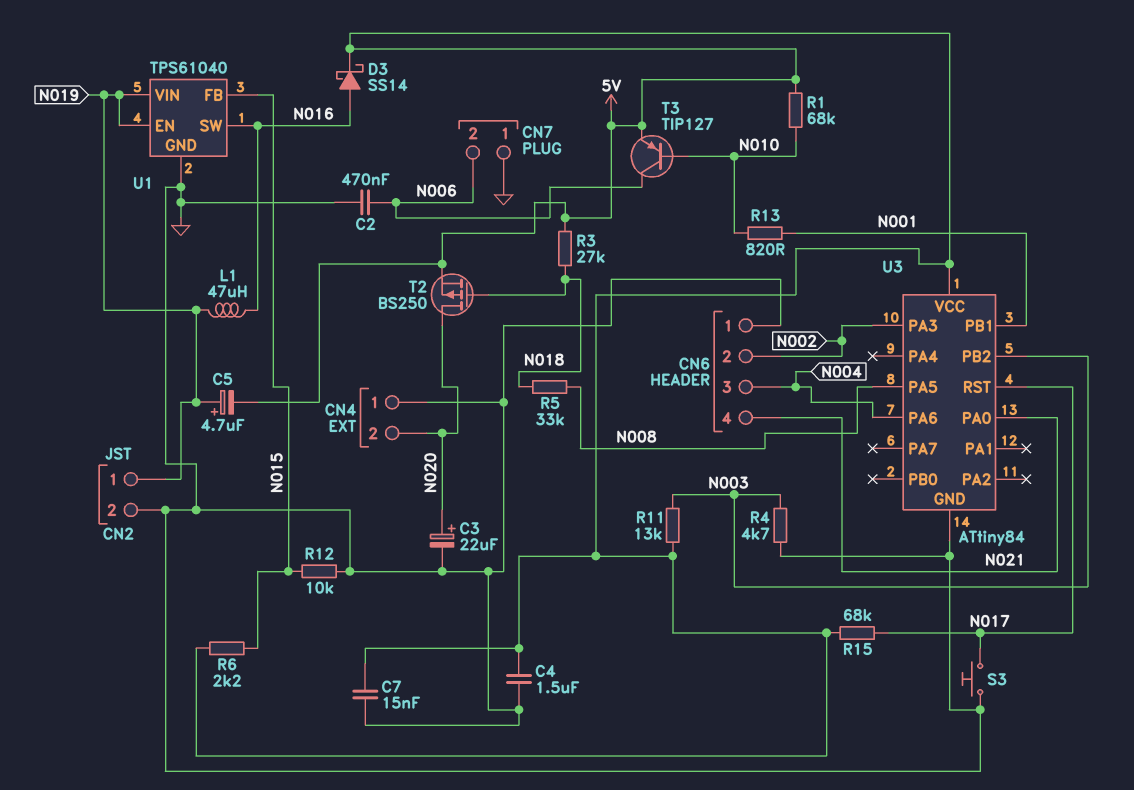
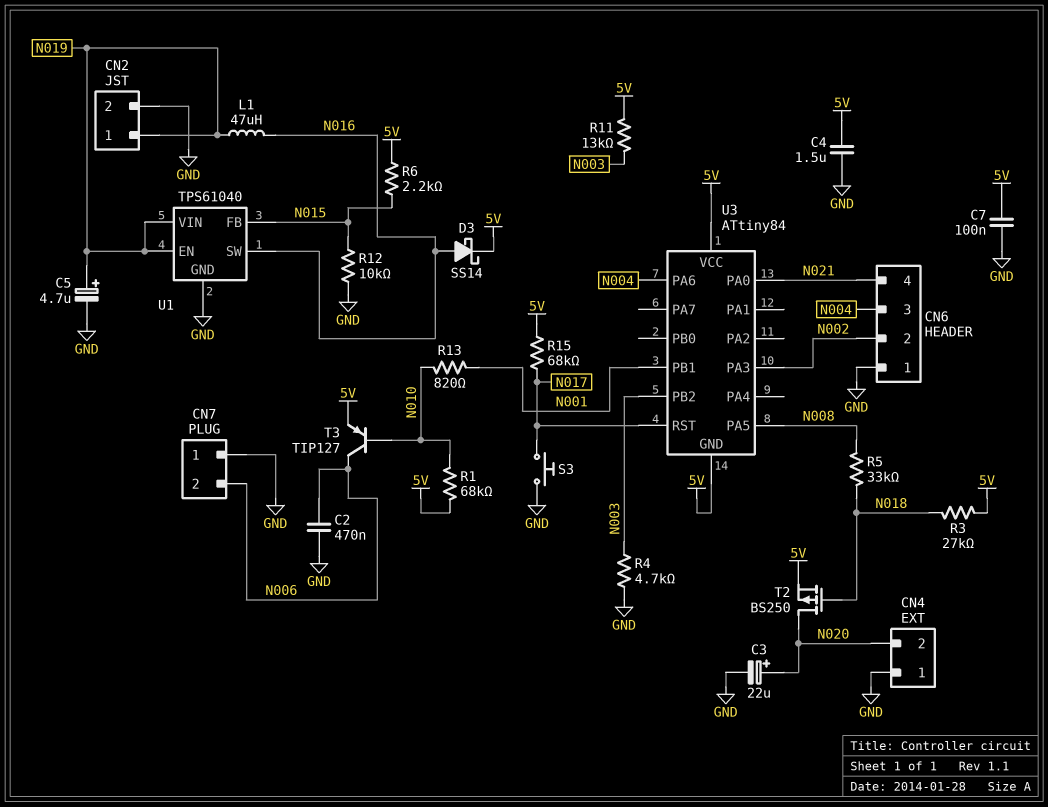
C5: 4.7uF (plus N019, minus 5V) -> 4.7uF (plus N019, minus GND)
C7: 15nF (5V, GND) -> 100nF (5V, GND)
U3 pin GND: GND -> 5V

